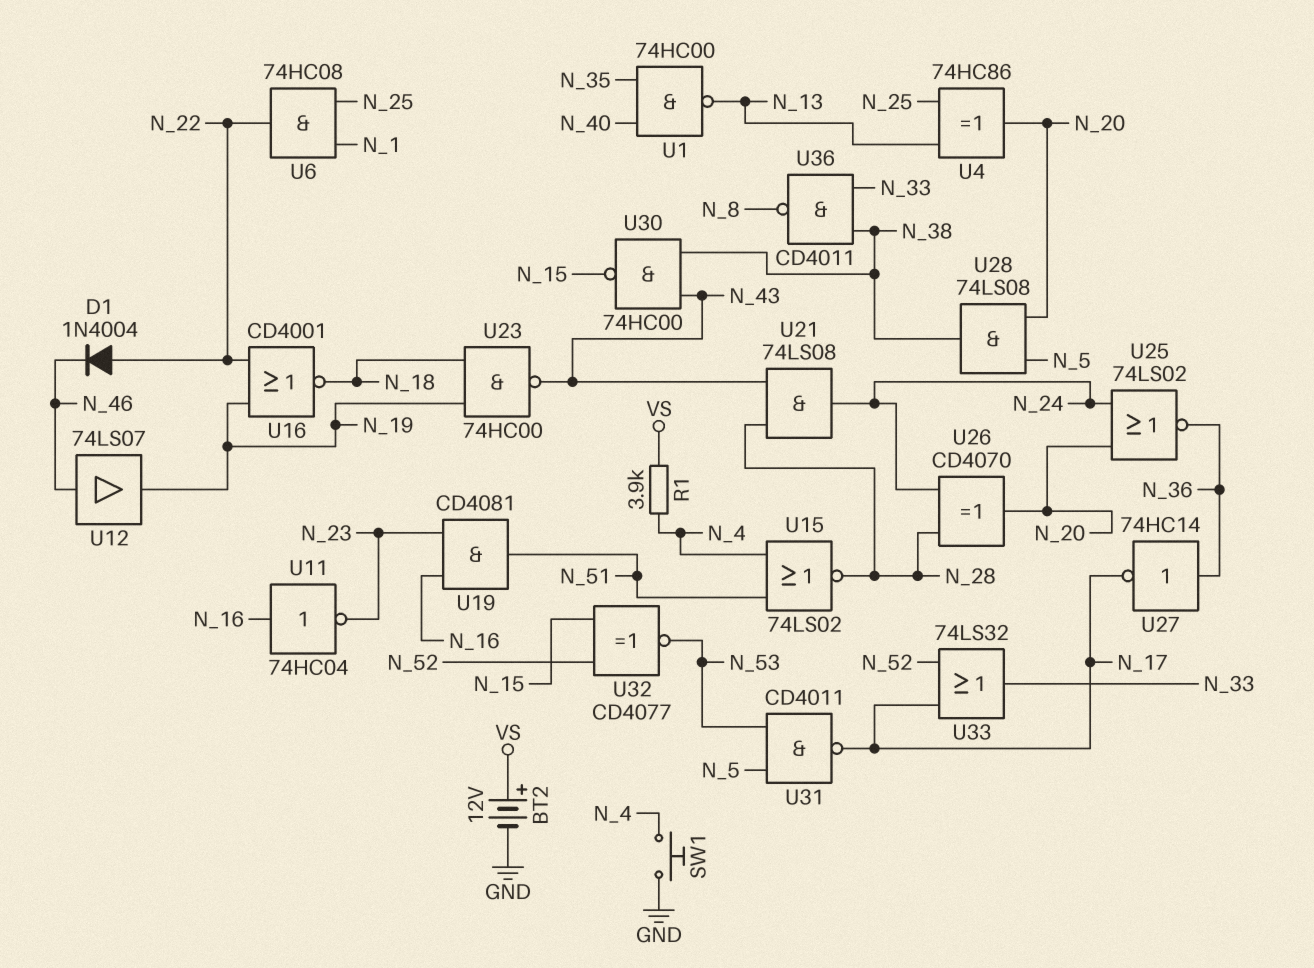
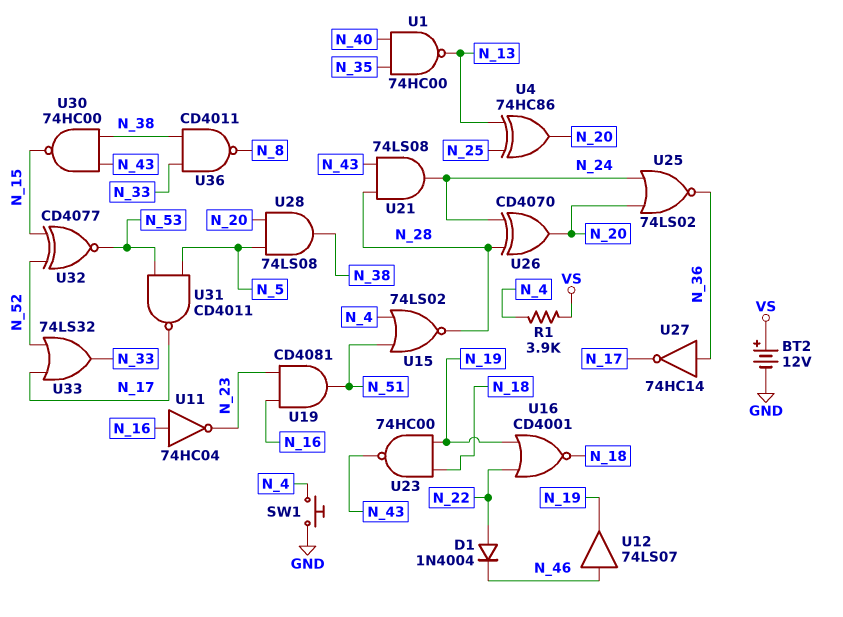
U6: AND 74HC08 (in N_1, in N_25, out N_22) -> none

